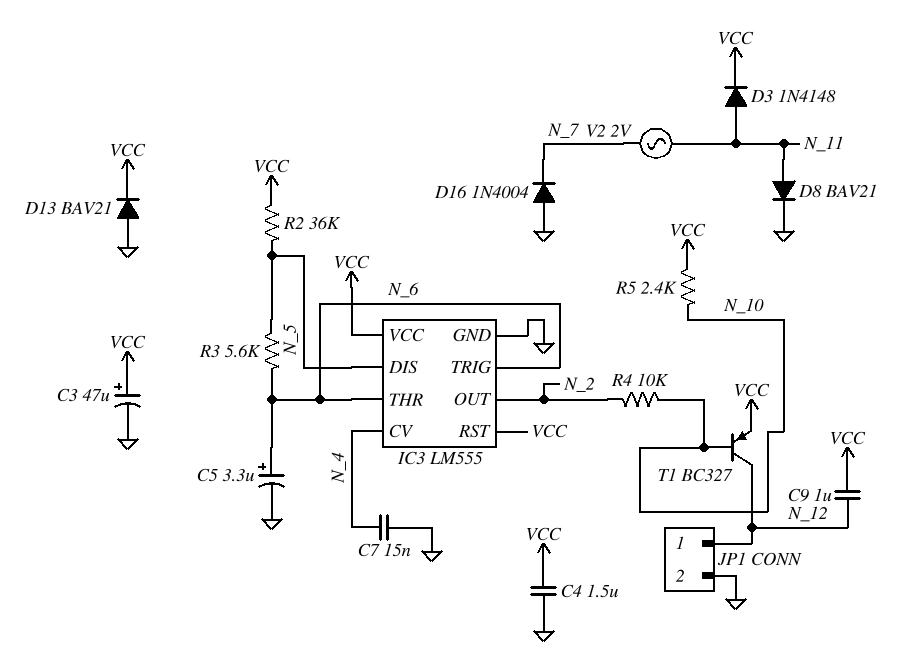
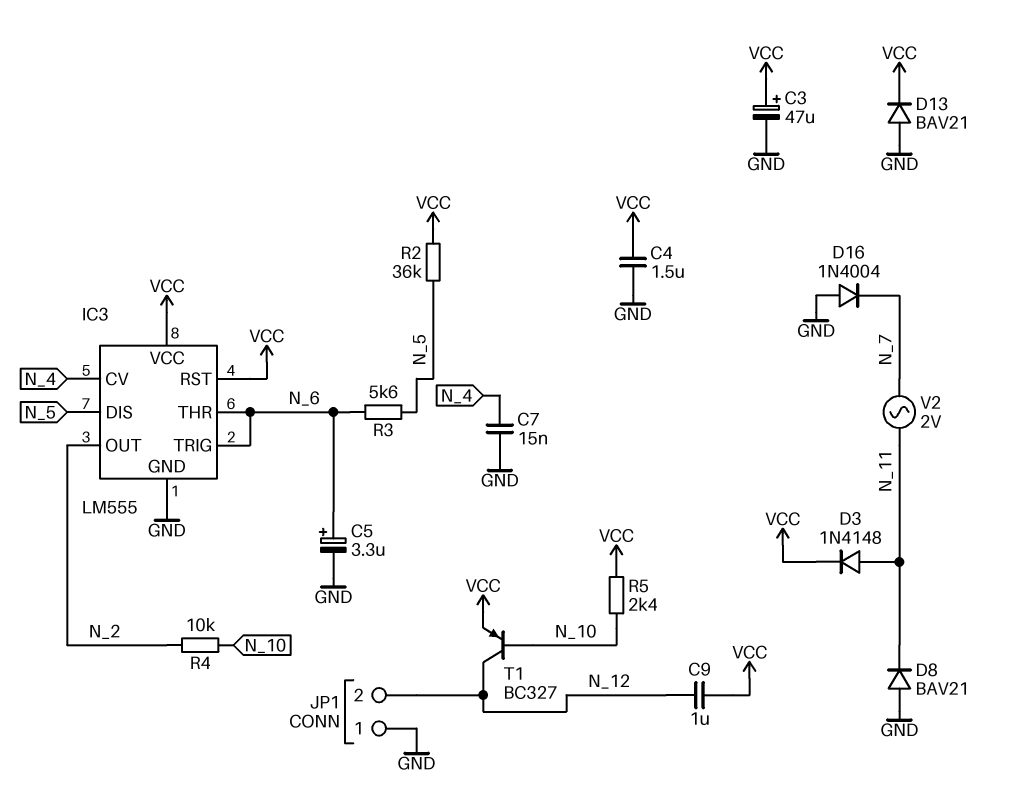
D8: diode BAV21 (A N_11, K GND) -> diode BAV21 (A GND, K N_11)
JP1 pin 1: N_12 -> GND
JP1 pin 2: GND -> N_12

